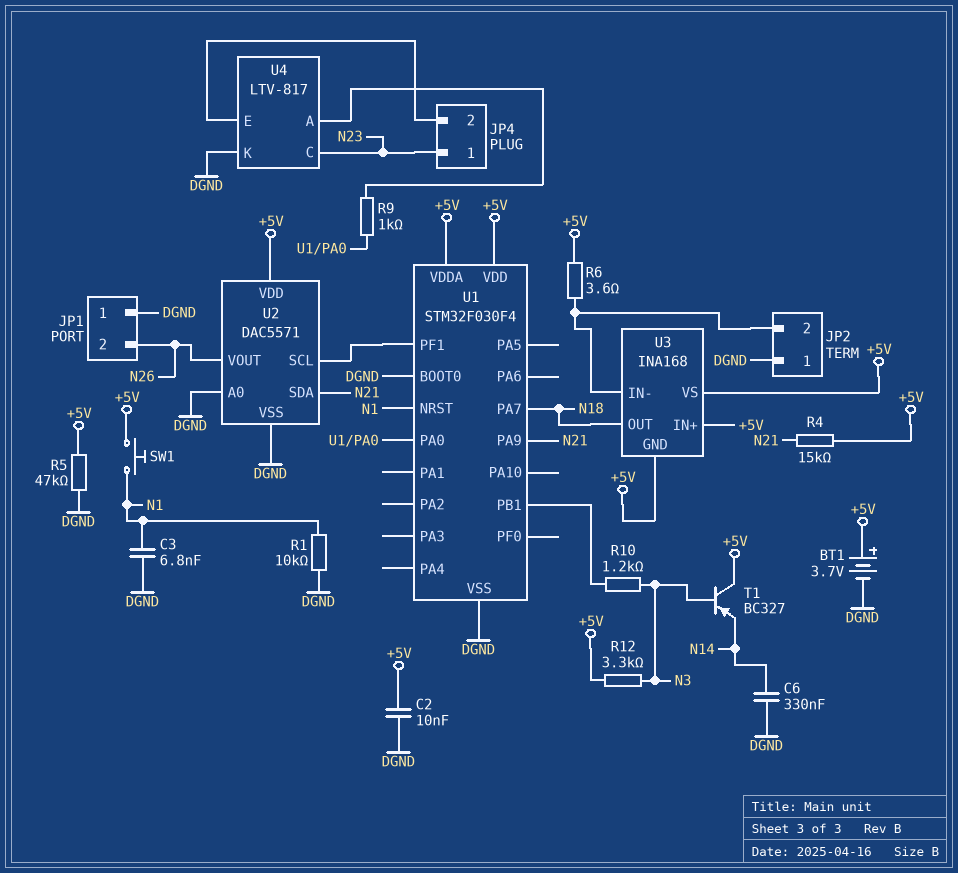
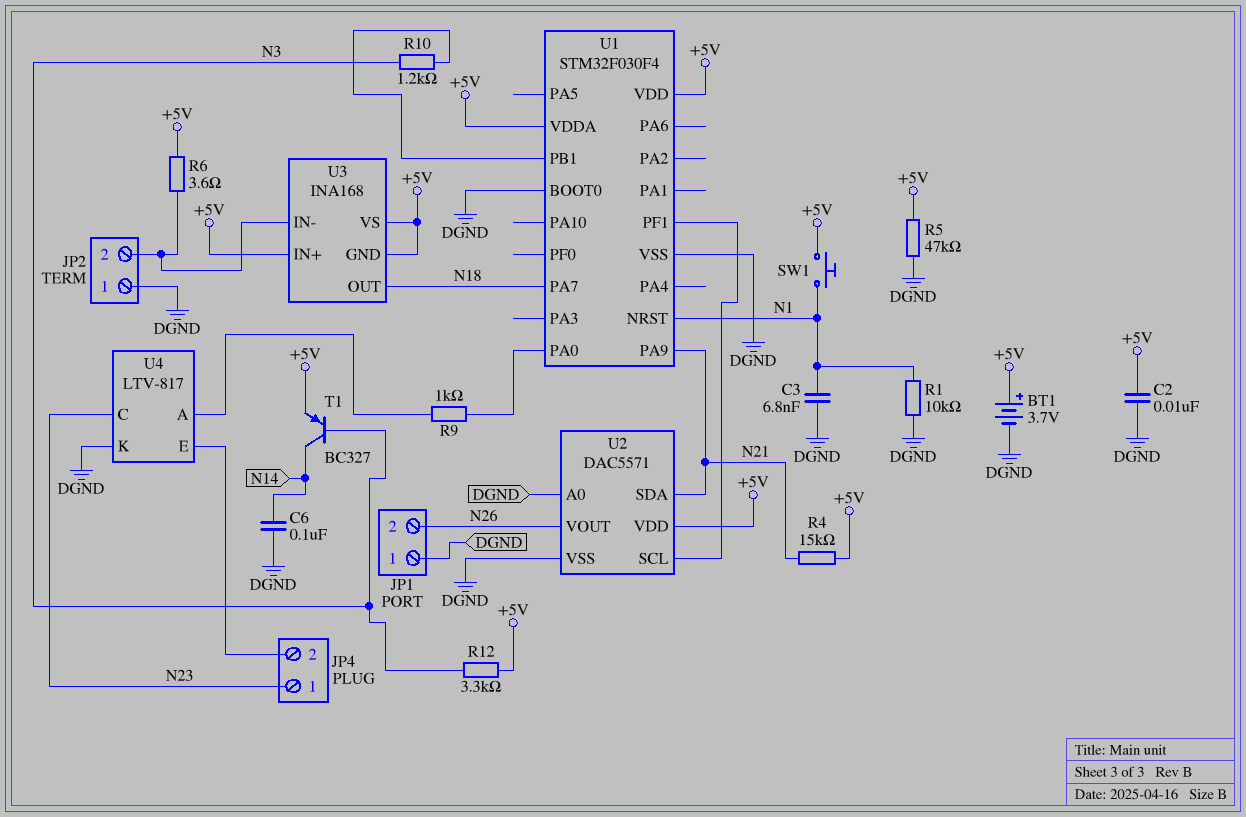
C6: 330nF (DGND, N14) -> 100nF (DGND, N14)
T1: PNP BC327 (B N3, C +5V, E N14) -> PNP BC327 (B N3, C N14, E +5V)

